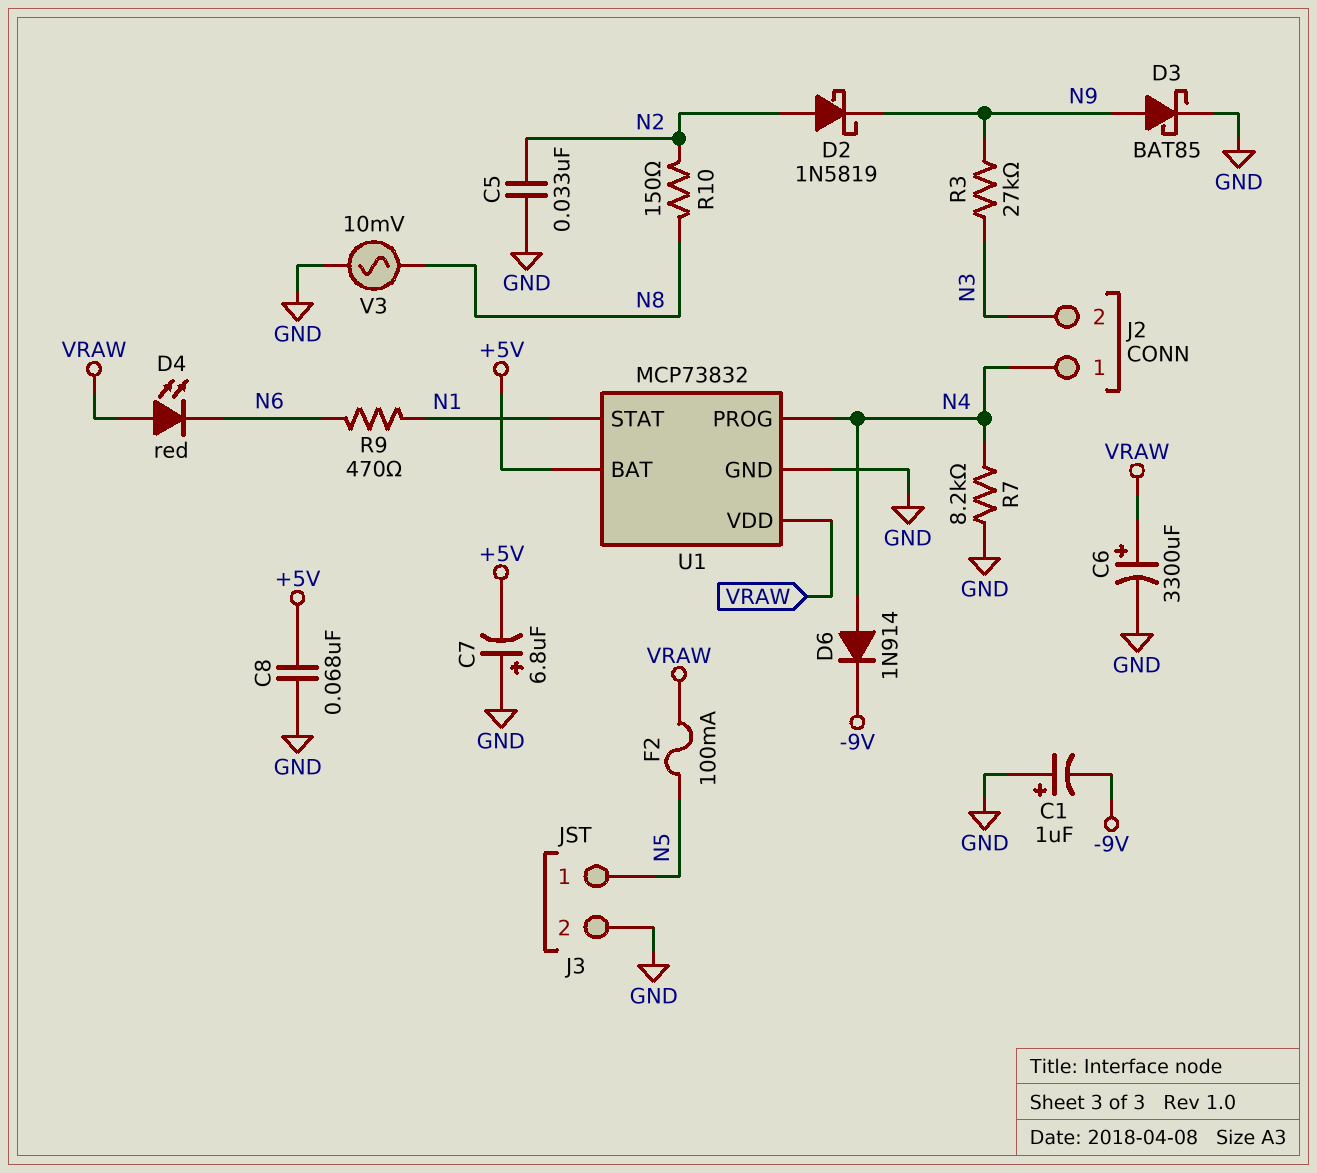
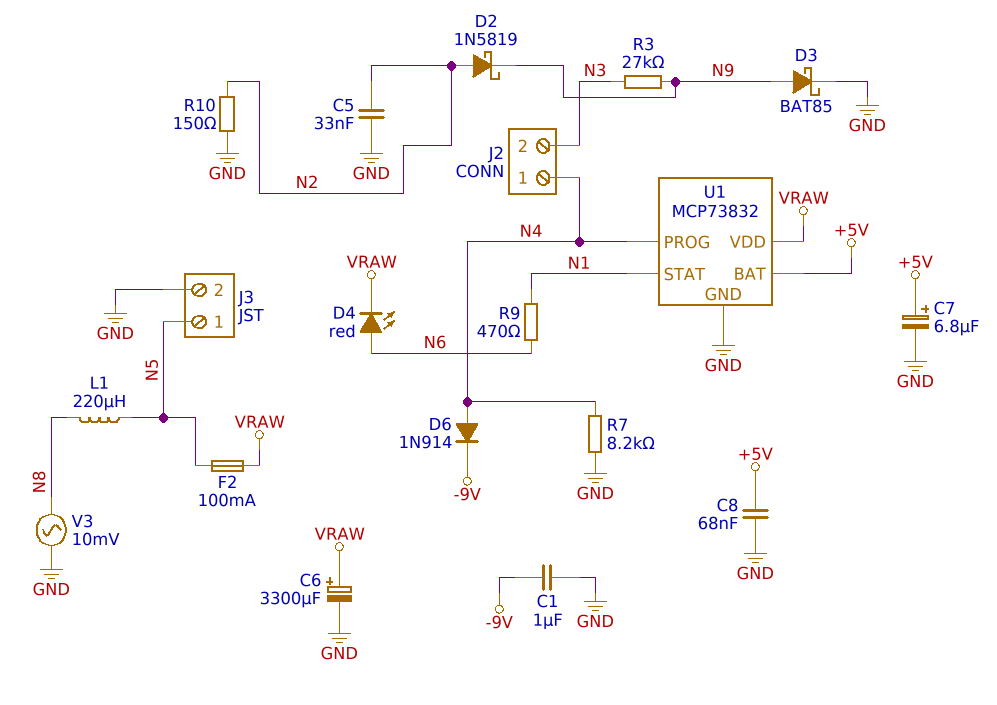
C1: 1uF (plus GND, minus -9V) -> 1uF (-9V, GND)
C7: 6.8uF (plus GND, minus +5V) -> 6.8uF (plus +5V, minus GND)
D4: LED red (A VRAW, K N6) -> LED red (A N6, K VRAW)
L1: none -> 220uH (N5, N8)
R10: 150 (N2, N8) -> 150 (GND, N2)

